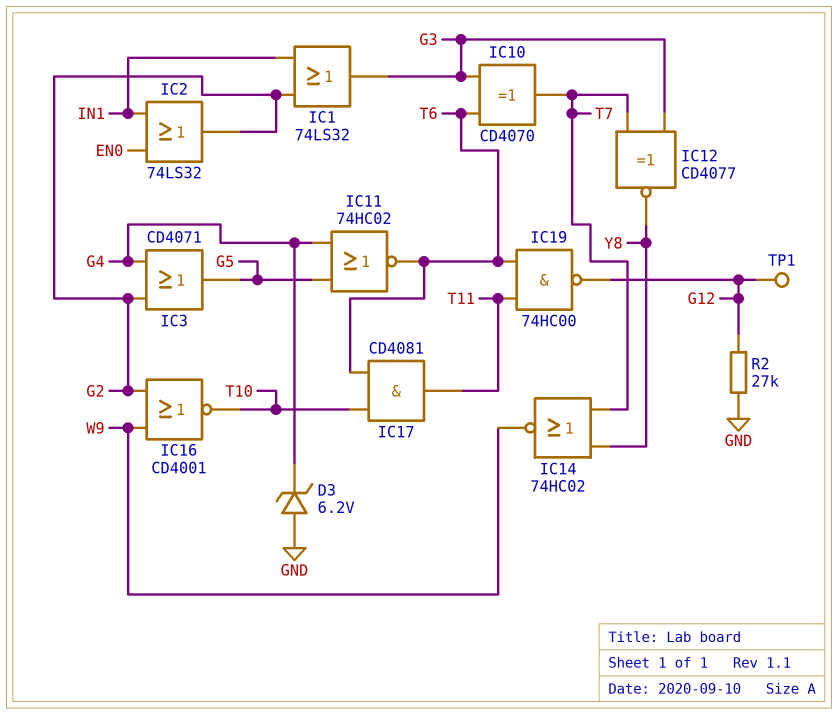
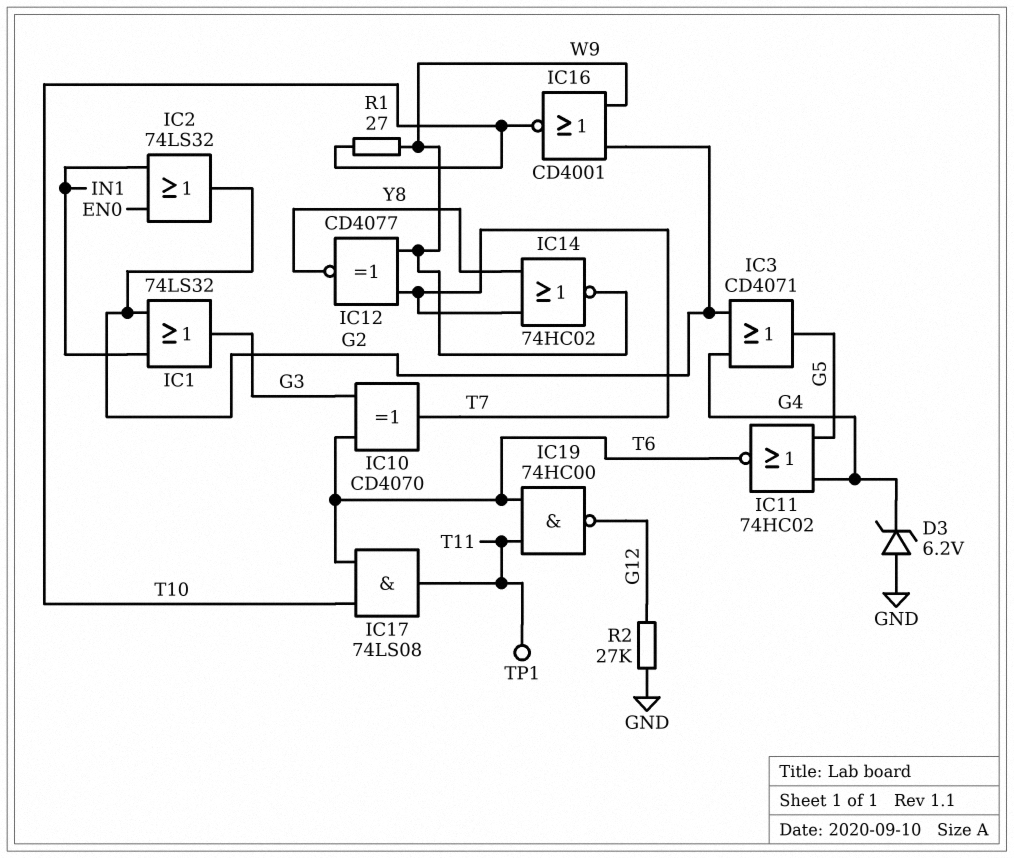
IC12: XNOR CD4077 (in G3, in T7, out Y8) -> XNOR CD4077 (in T7, in W9, out Y8)
IC17: AND CD4081 (in T6, in T10, out T11) -> AND 74LS08 (in T6, in T10, out T11)
R1: none -> 27 (T10, W9)
TP1: test point (G12) -> test point (T11)

